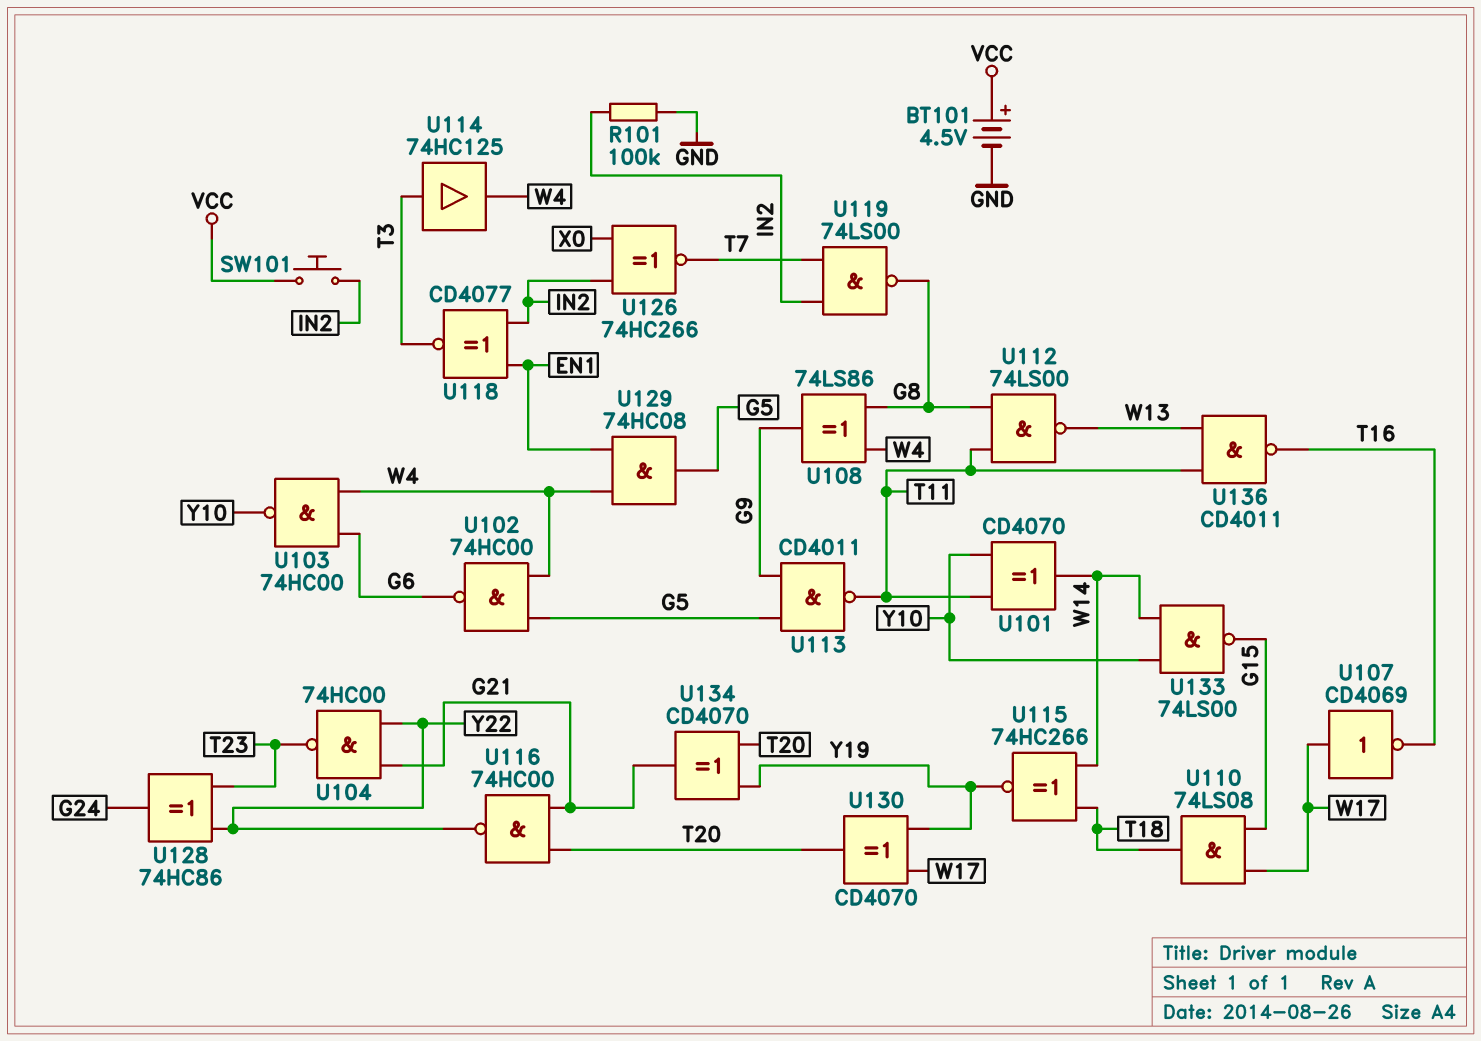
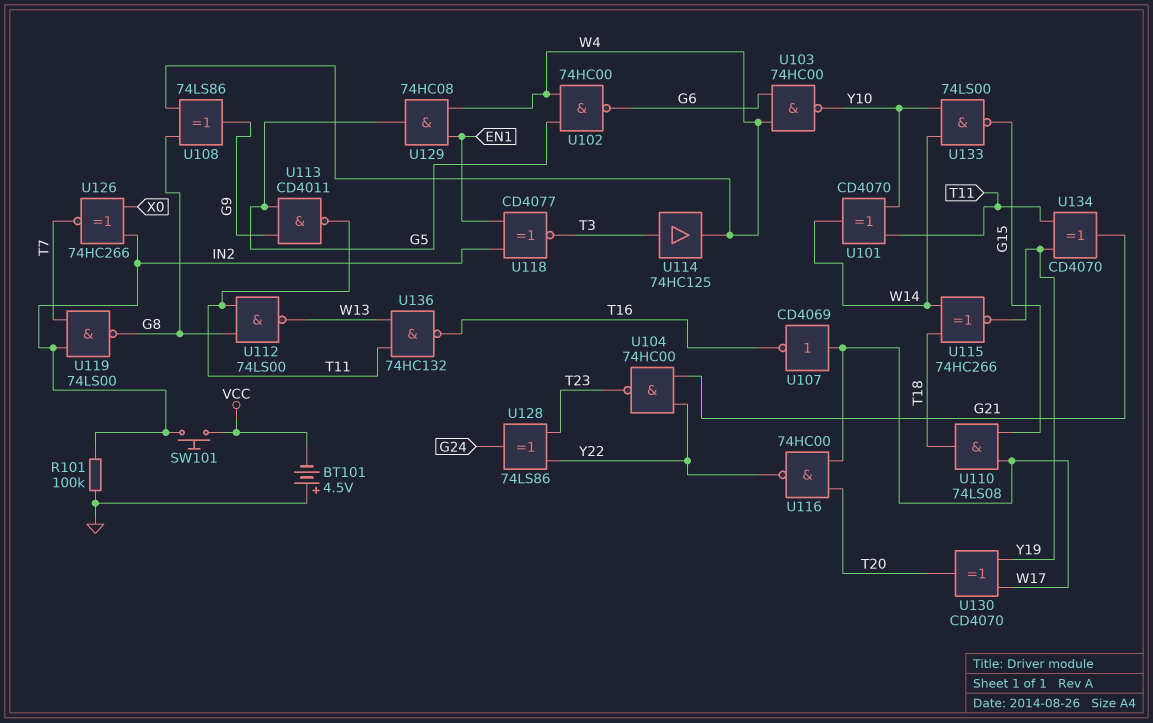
BT101: 4.5V (plus VCC, minus GND) -> 4.5V (plus GND, minus VCC)
U116: NAND 74HC00 (in G21, in T20, out Y22) -> NAND 74HC00 (in T20, in W17, out Y22)
U128: XOR 74HC86 (in T23, in Y22, out G24) -> XOR 74LS86 (in T23, in Y22, out G24)
U134: XOR CD4070 (in T20, in Y19, out G21) -> XOR CD4070 (in T11, in Y19, out G21)
U136: NAND CD4011 (in T11, in W13, out T16) -> NAND 74HC132 (in T11, in W13, out T16)

